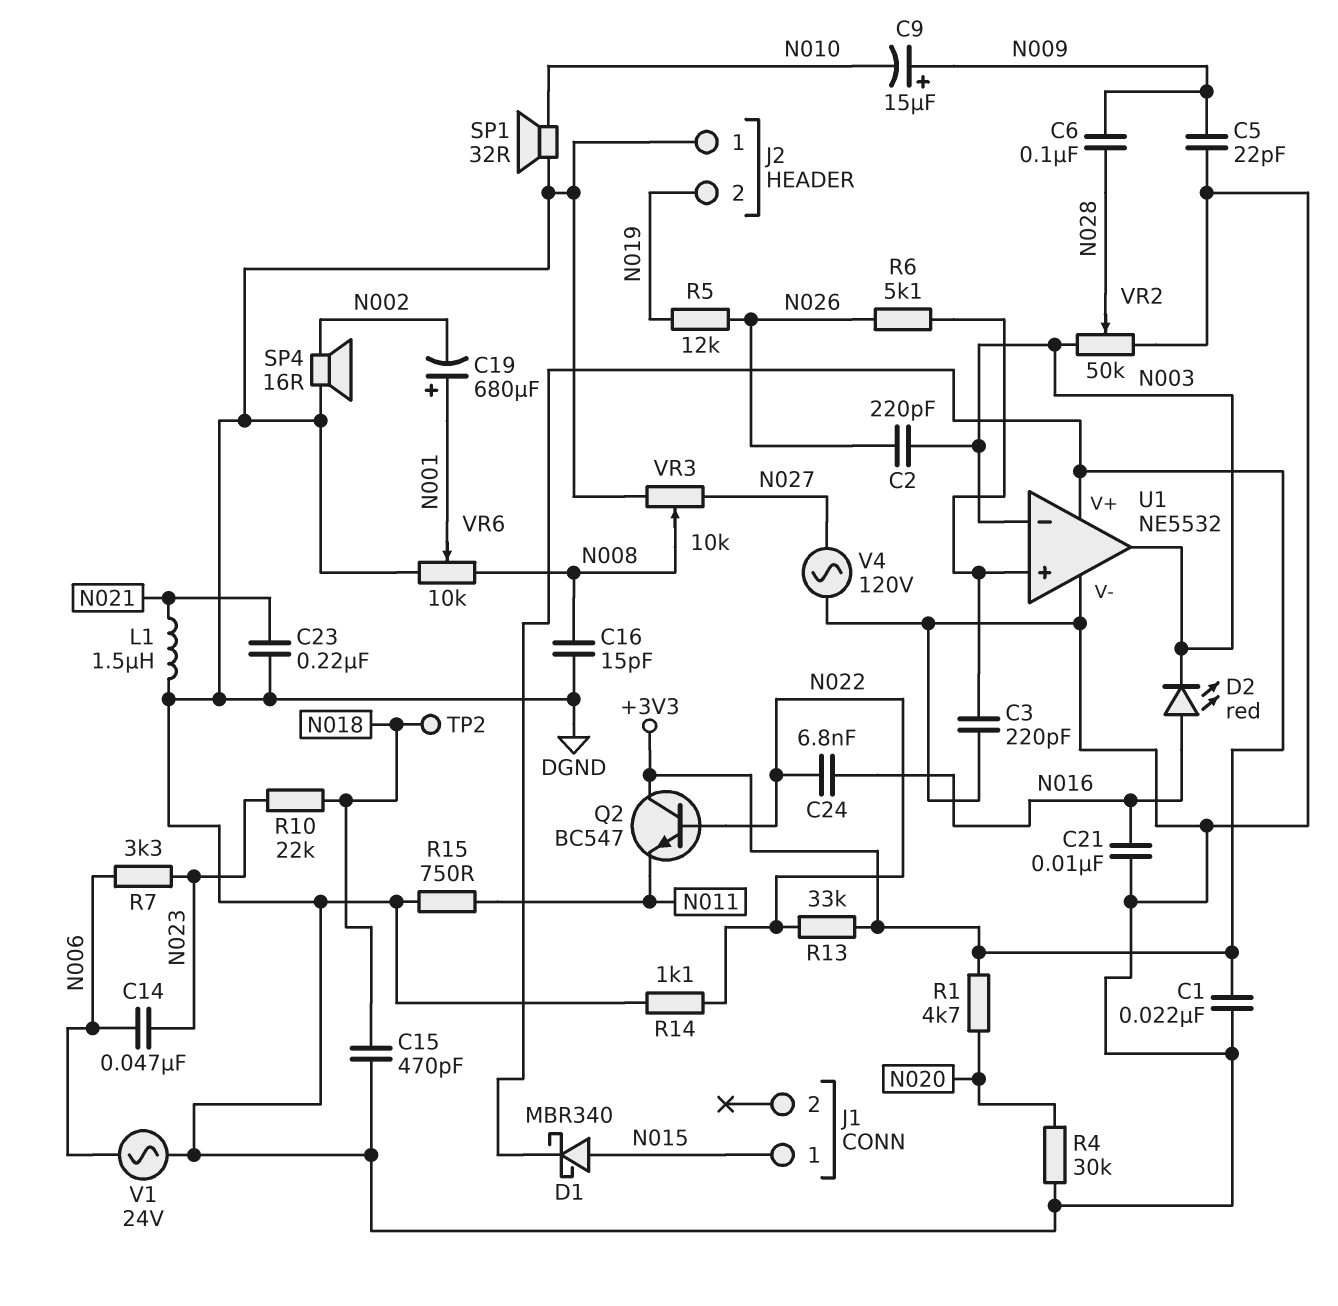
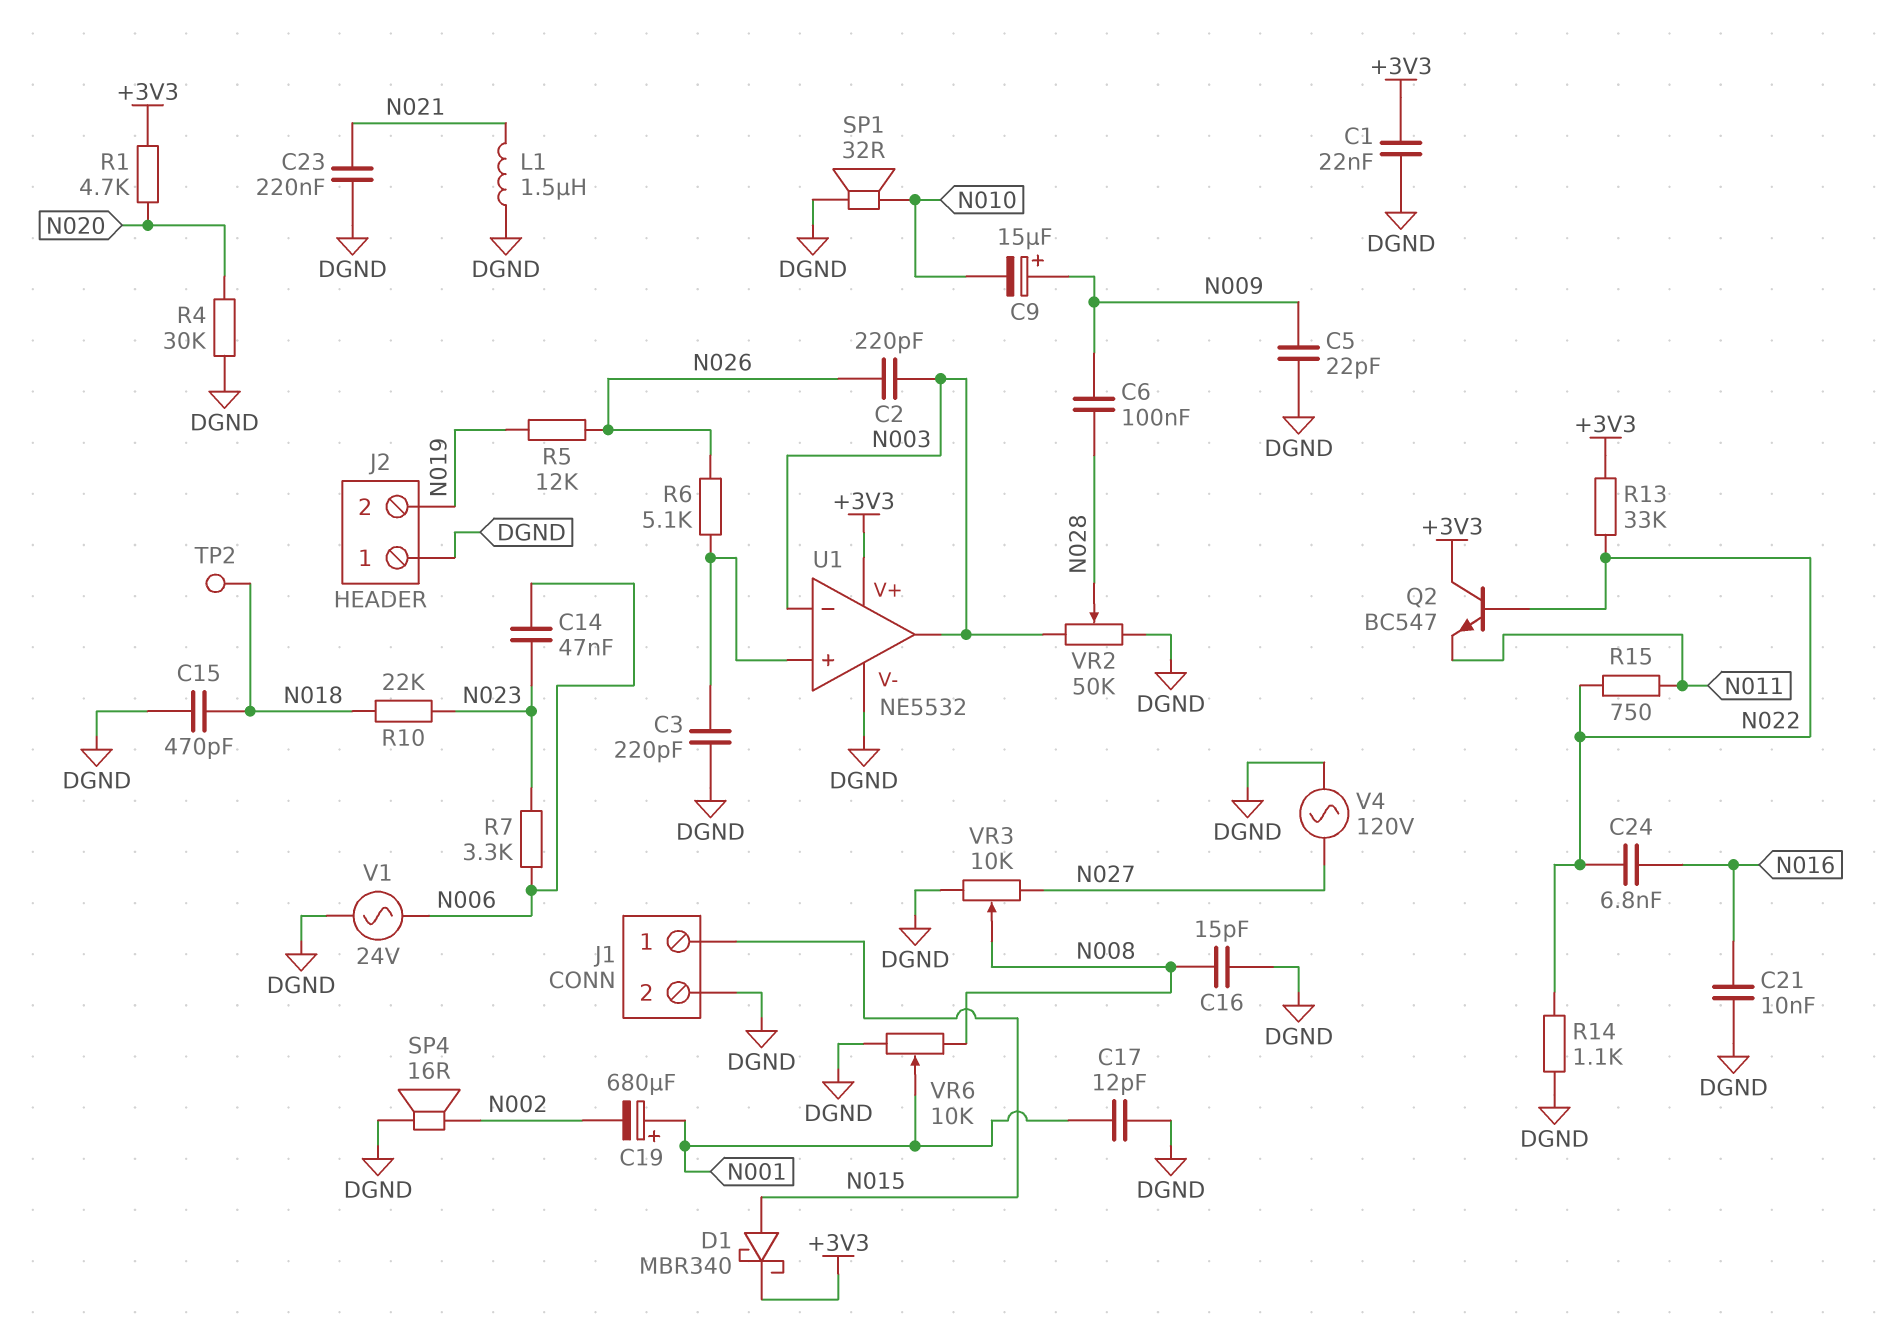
C17: none -> 12pF (DGND, N001)
D2: LED red (A N016, K N003) -> none
J1 pin 2: none -> DGND
R15: 750 (DGND, N011) -> 750 (N011, N022)

